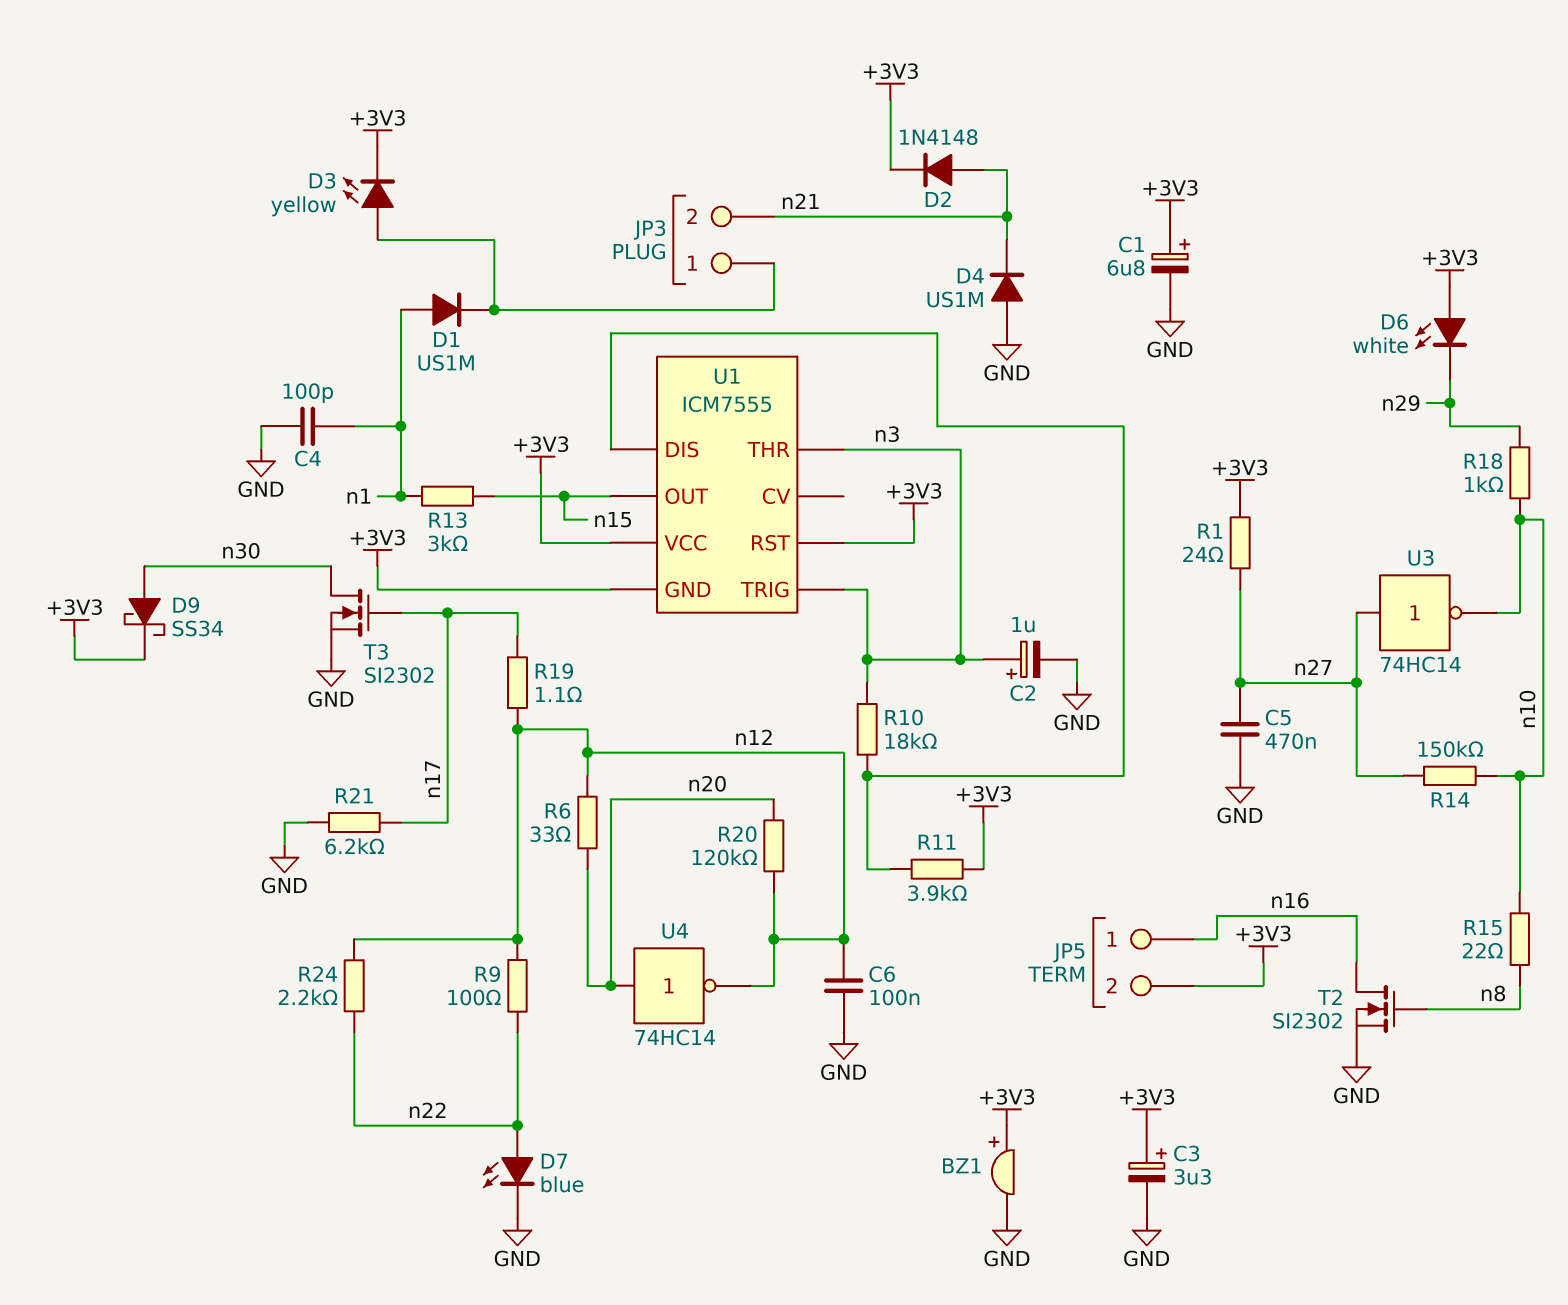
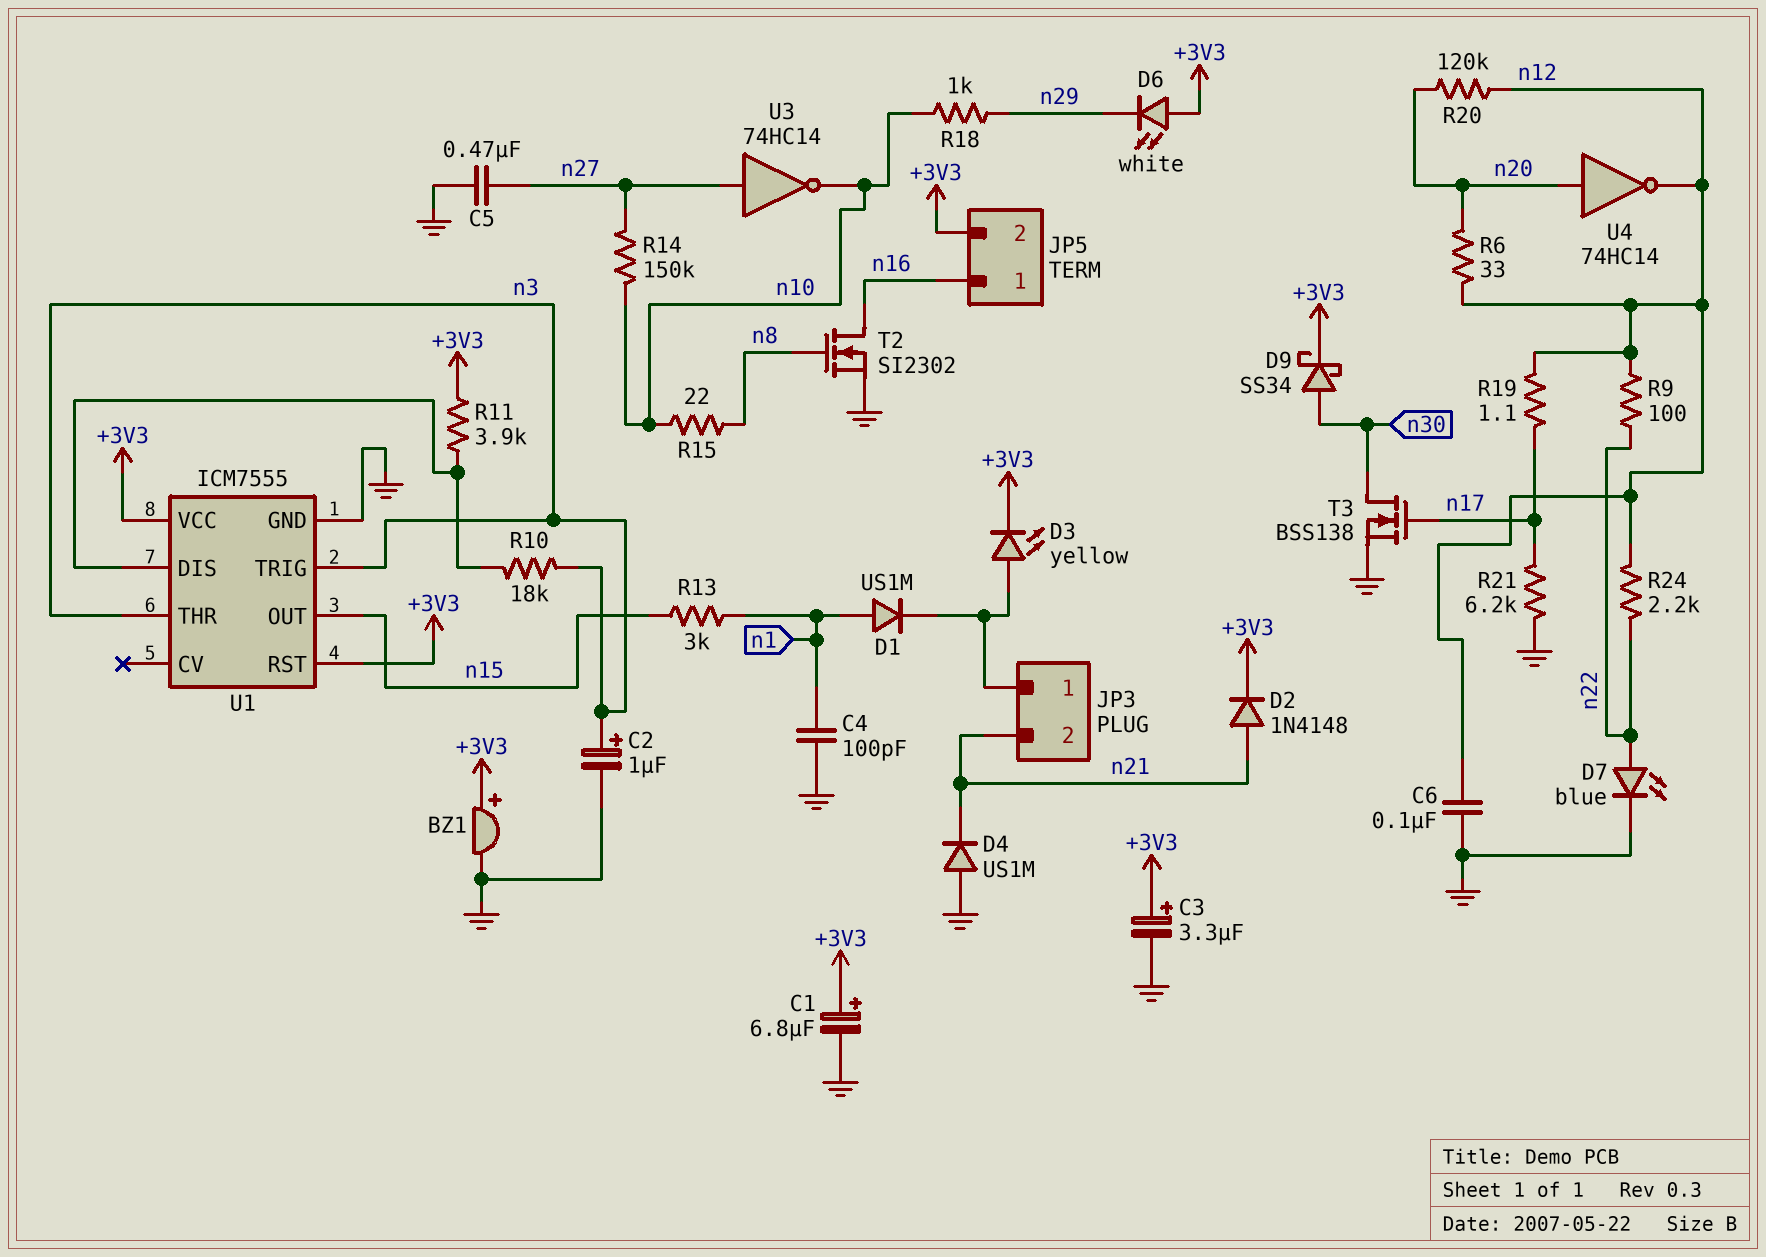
R1: 24 (+3V3, n27) -> none
T3: NMOS SI2302 (G n17, D n30, S GND) -> NMOS BSS138 (G n17, D n30, S GND)
U1 pin GND: +3V3 -> GND

